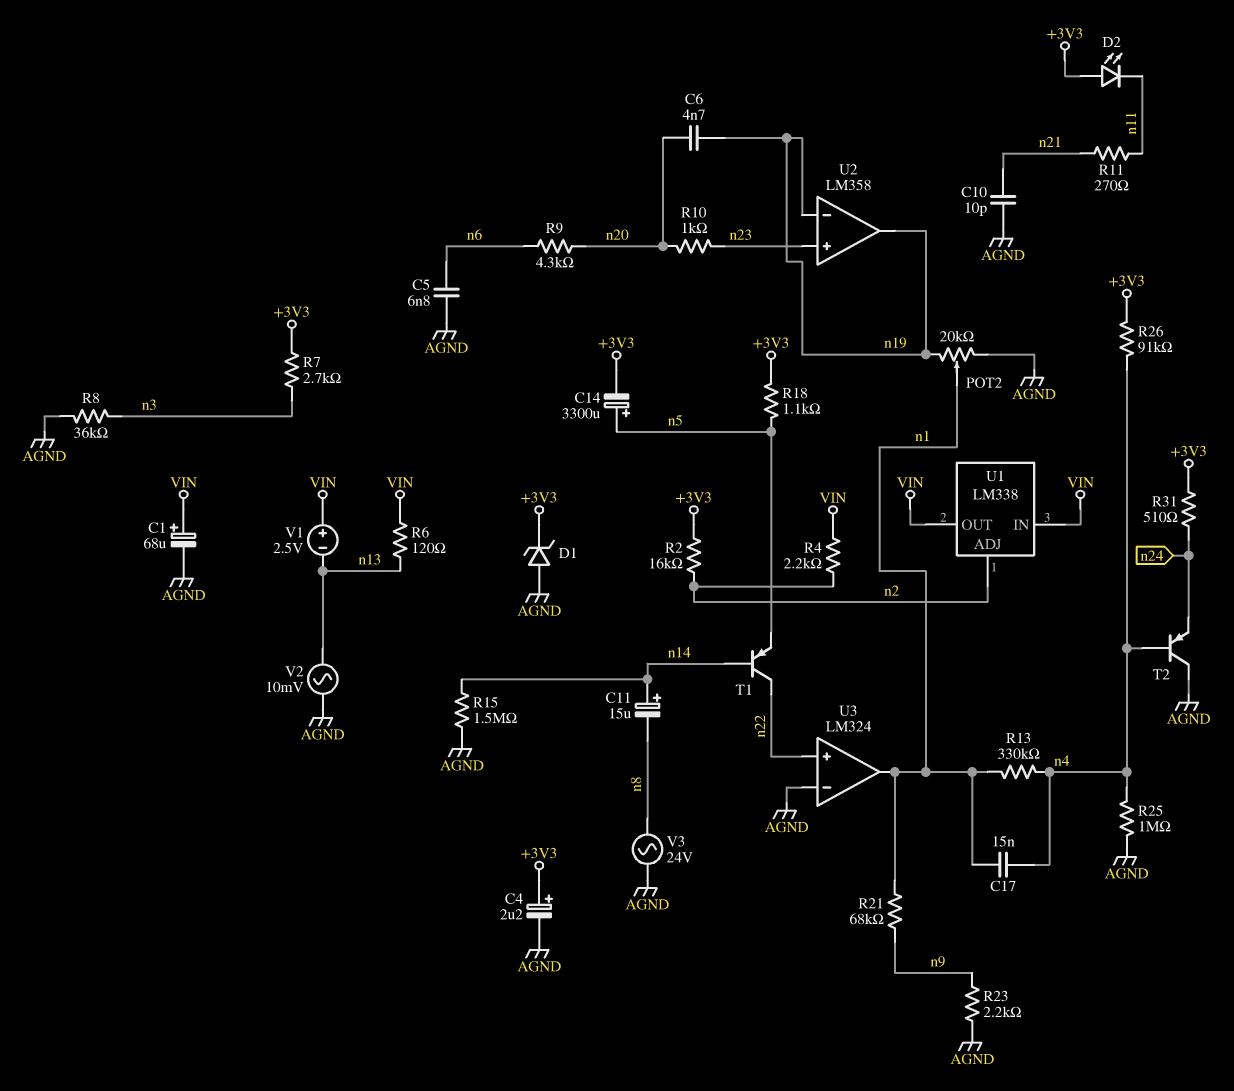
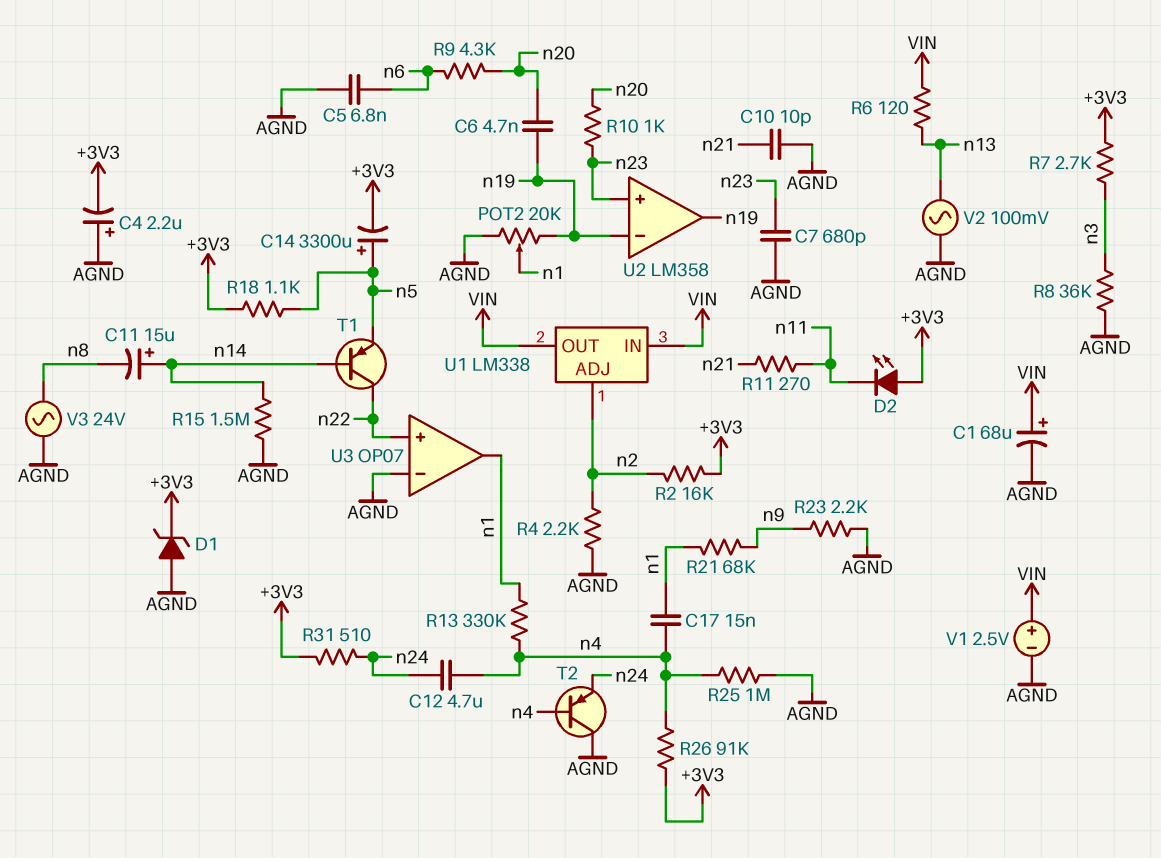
C4: 2.2uF (plus +3V3, minus AGND) -> 2.2uF (plus AGND, minus +3V3)
C7: none -> 680pF (AGND, n23)
C12: none -> 4.7uF (n4, n24)
R4: 2.2k (VIN, n2) -> 2.2k (AGND, n2)
U3: LM324 -> OP07
V1: 2.5V (plus VIN, minus n13) -> 2.5V (plus VIN, minus AGND)
V2: AC 10mV (AGND, n13) -> AC 100mV (AGND, n13)

